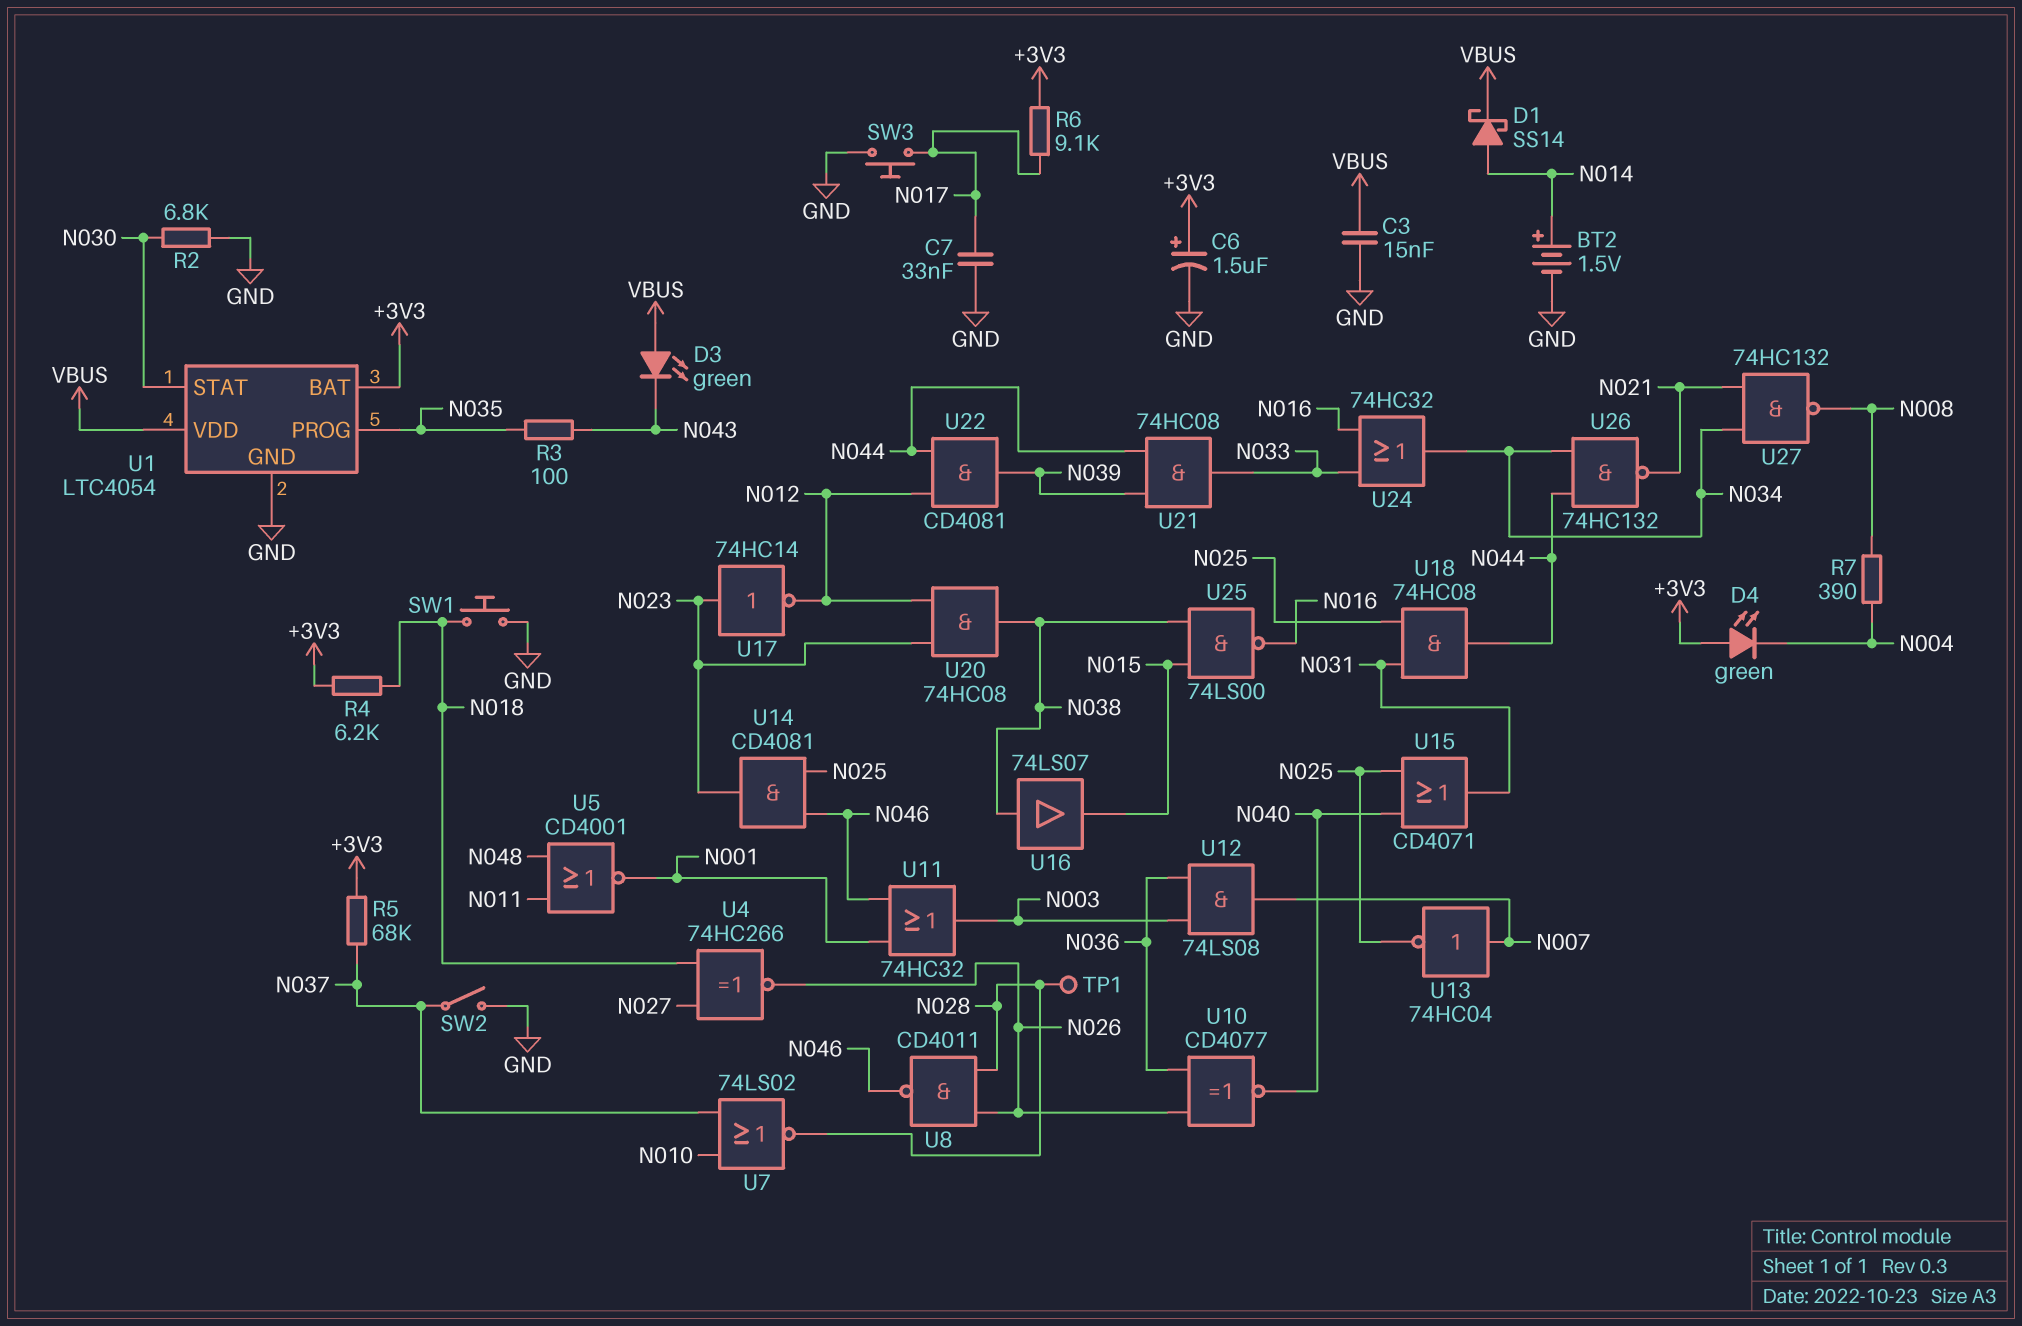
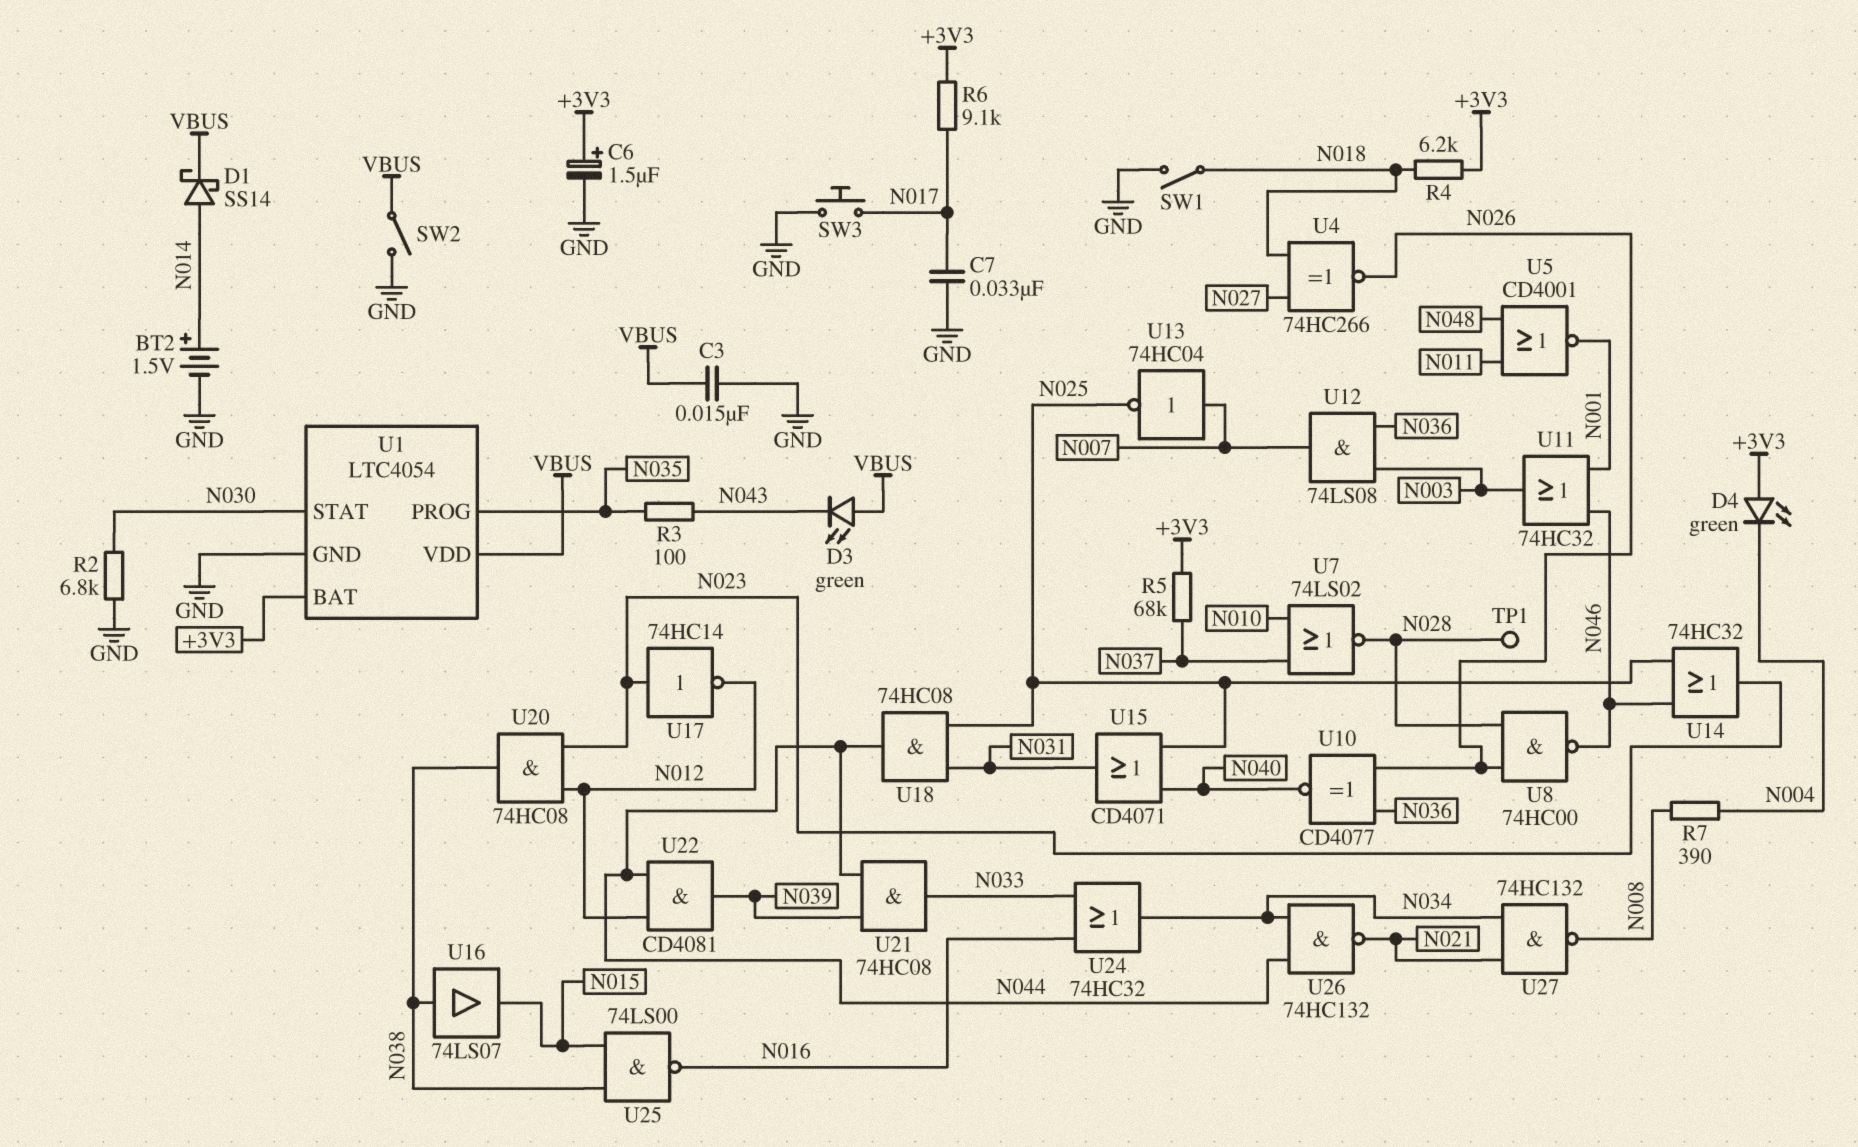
SW1: button (GND, N018) -> switch (GND, N018)
SW2: switch (GND, N037) -> switch (GND, VBUS)
U8: NAND CD4011 (in N026, in N028, out N046) -> NAND 74HC00 (in N026, in N028, out N046)
U14: AND CD4081 (in N025, in N046, out N023) -> OR 74HC32 (in N025, in N046, out N023)

